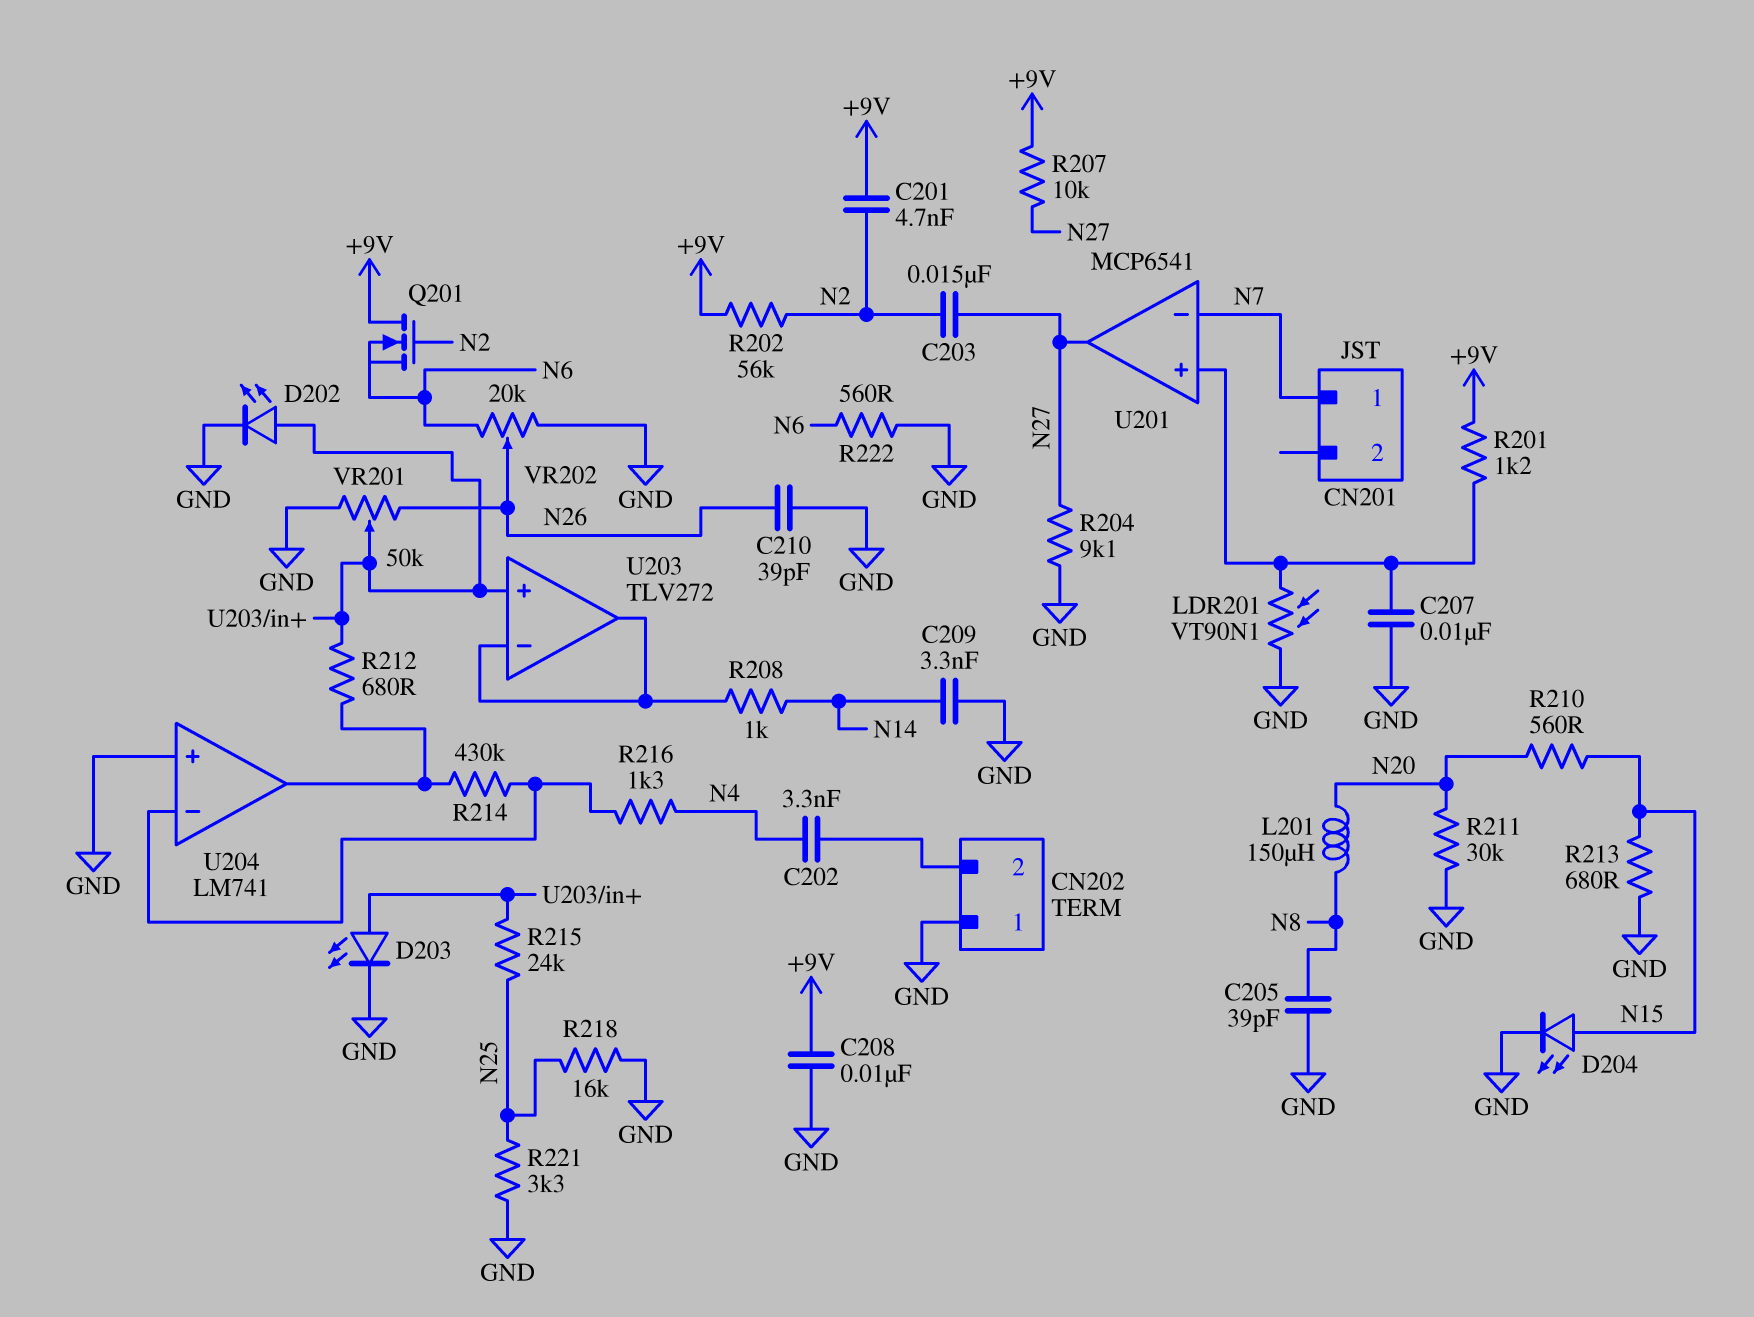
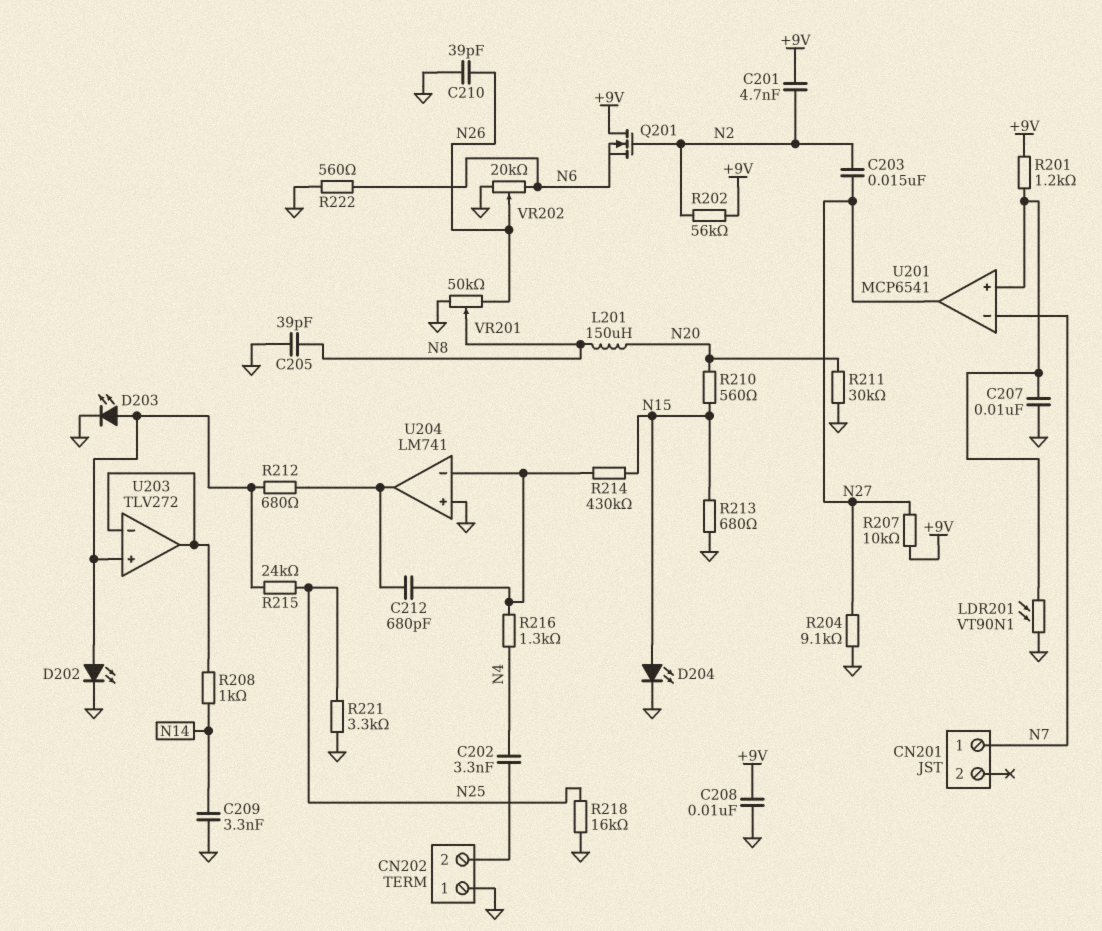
C212: none -> 680pF (U204/in-, U204/out)
R214: 430k (U204/in-, U204/out) -> 430k (N15, U204/in-)
VR201: 50k (GND, N26, wiper U203/in+) -> 50k (GND, N26, wiper N8)

